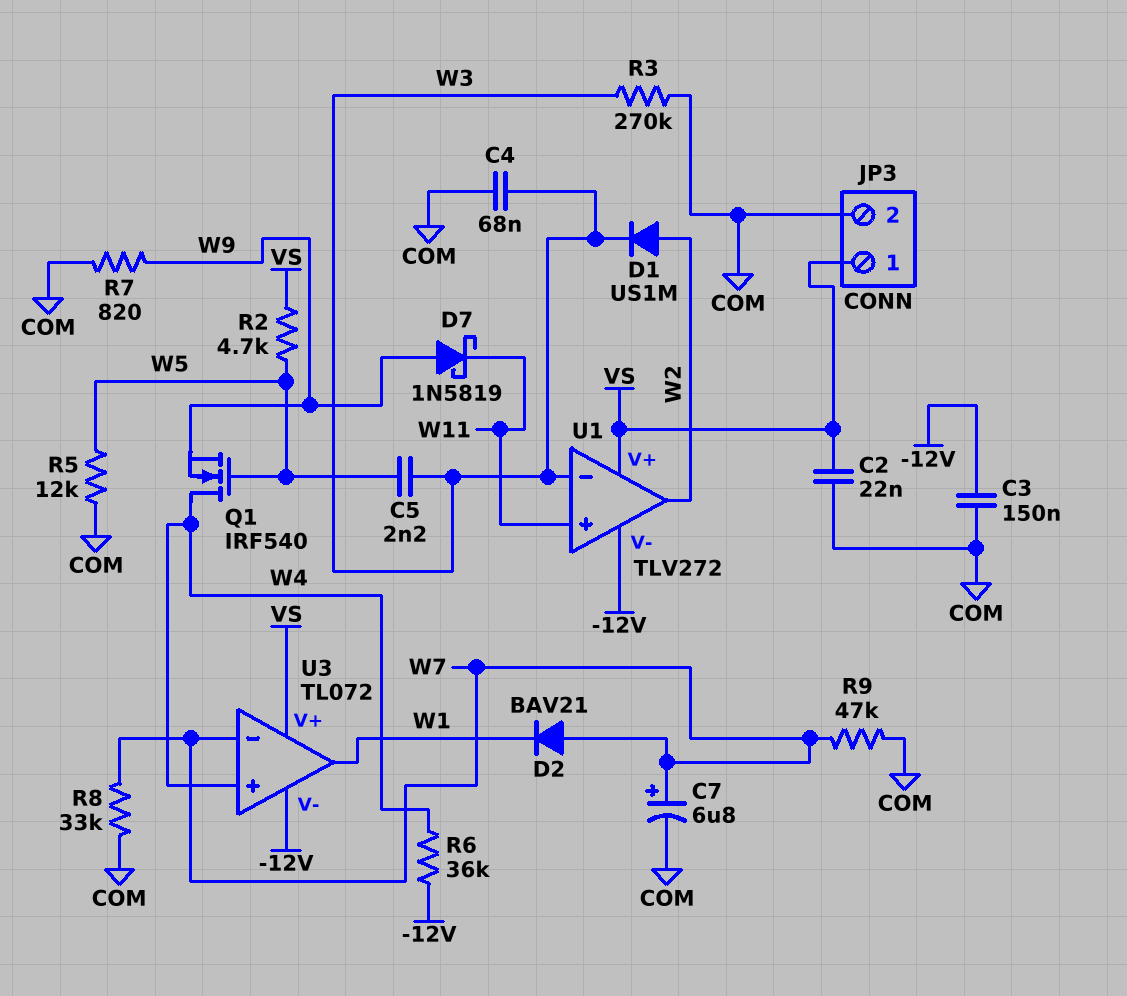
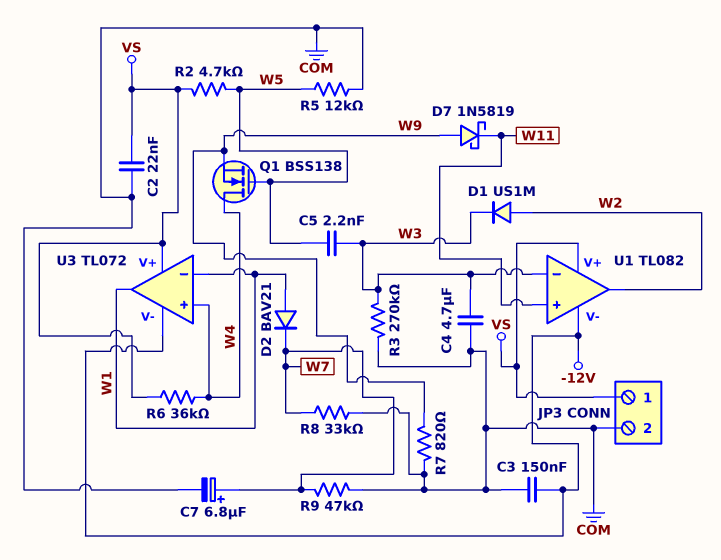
C4: 68nF (COM, W3) -> 4.7uF (COM, W3)
D2: diode BAV21 (A W7, K W1) -> diode BAV21 (A W1, K W7)
Q1: NMOS IRF540 (G W5, D W4, S W9) -> NMOS BSS138 (G W5, D W4, S W9)
R6: 36k (-12V, W4) -> 36k (VS, W4)
U1: TLV272 -> TL082
U3 pin in-: W7 -> W1

